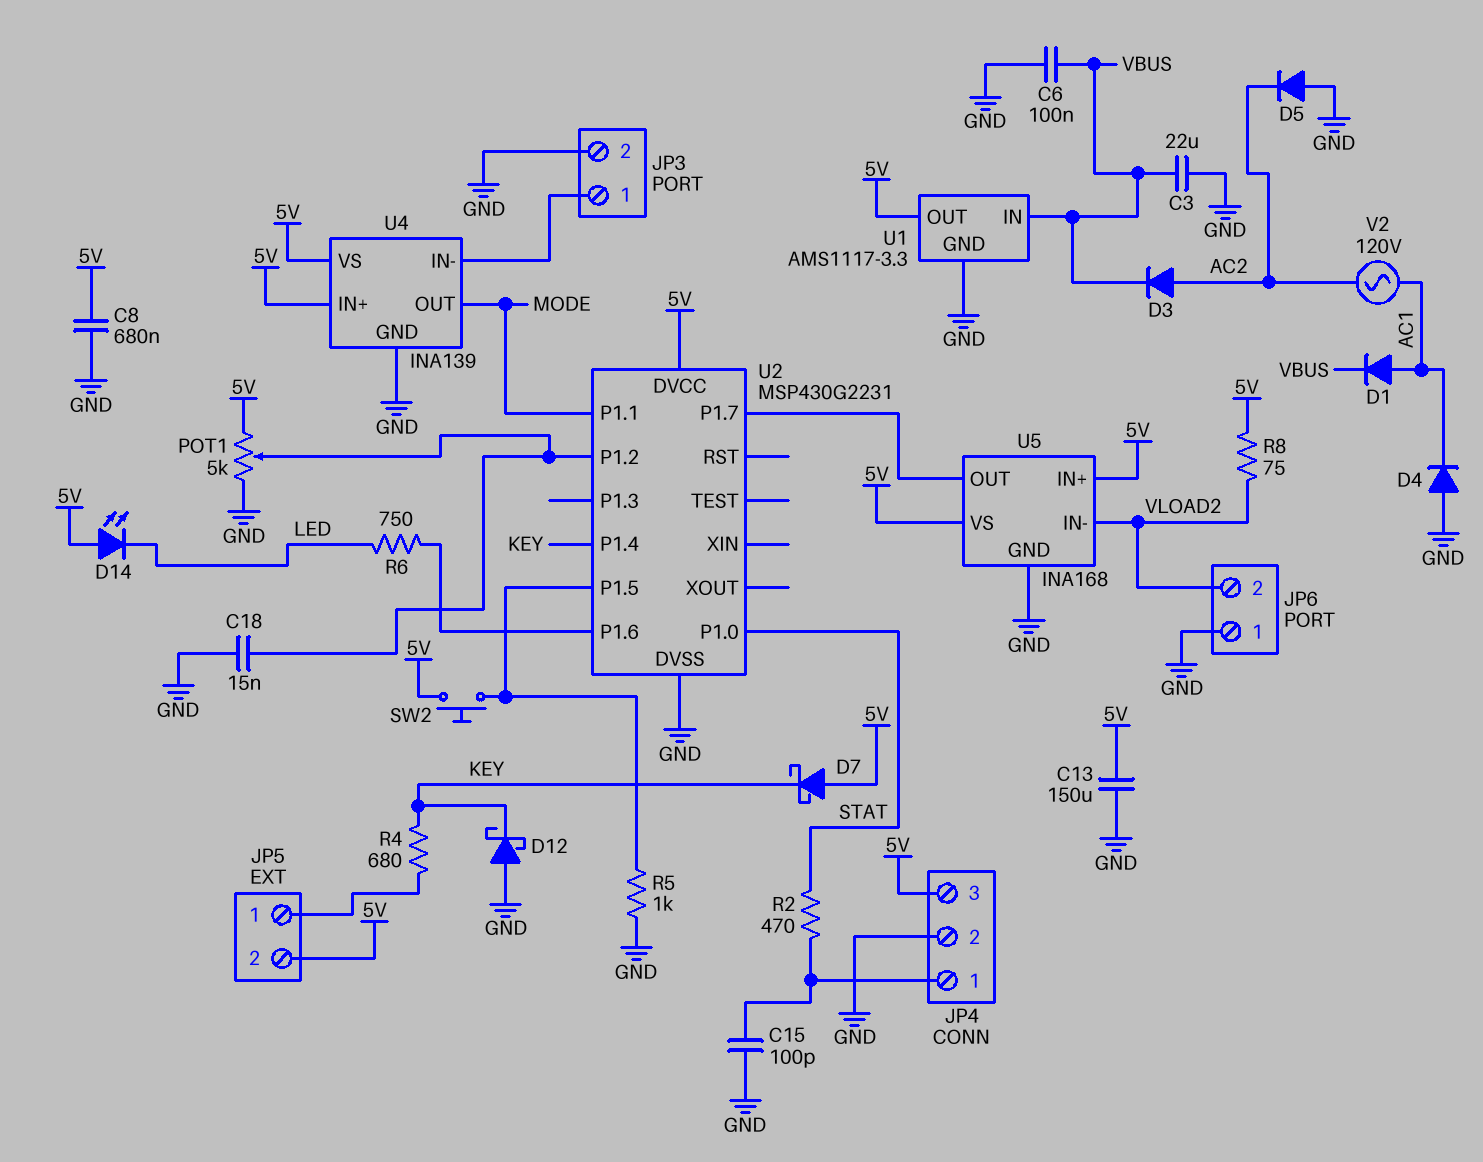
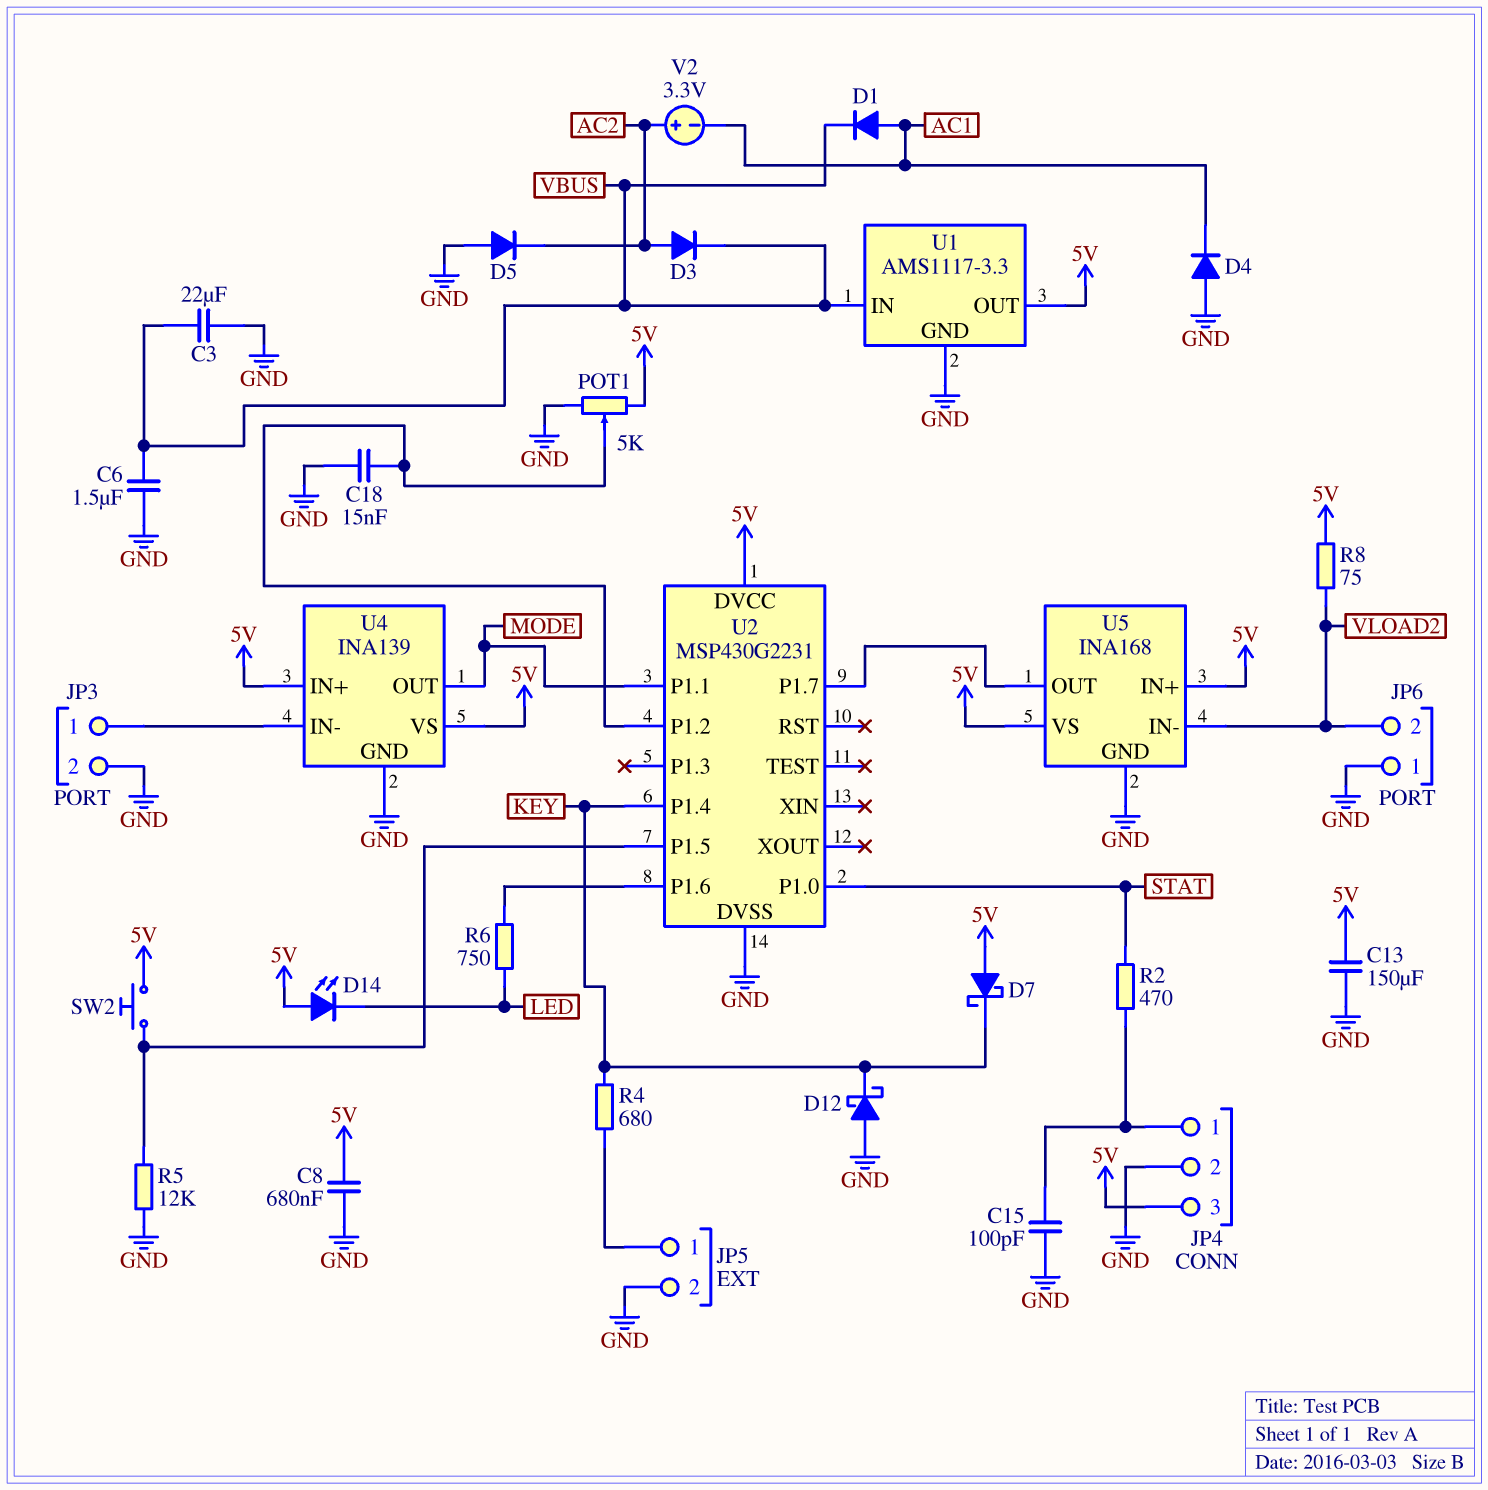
C6: 100nF (GND, VBUS) -> 1.5uF (GND, VBUS)
JP5 pin 2: 5V -> GND
R5: 1k (GND, U2/P1.5) -> 12k (GND, U2/P1.5)
V2: AC 120V (AC1, AC2) -> 3.3V (plus AC2, minus AC1)

